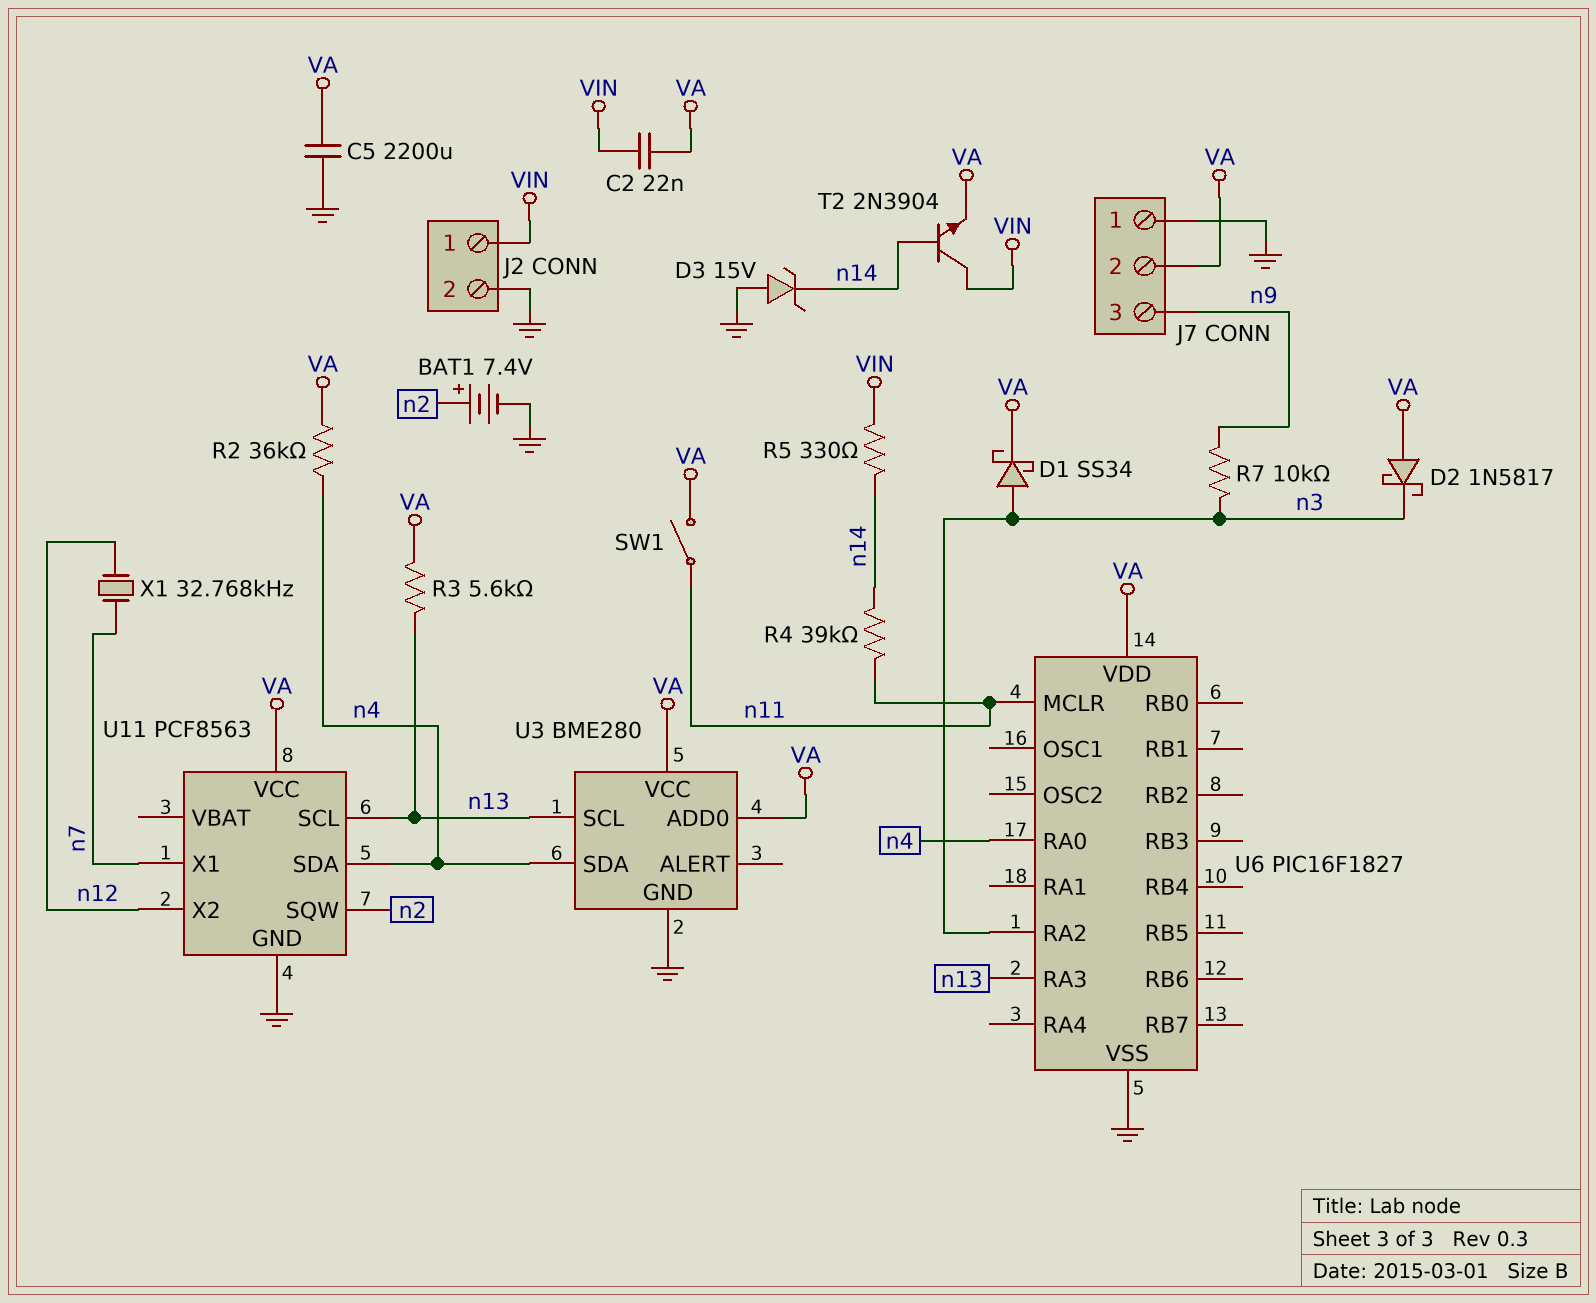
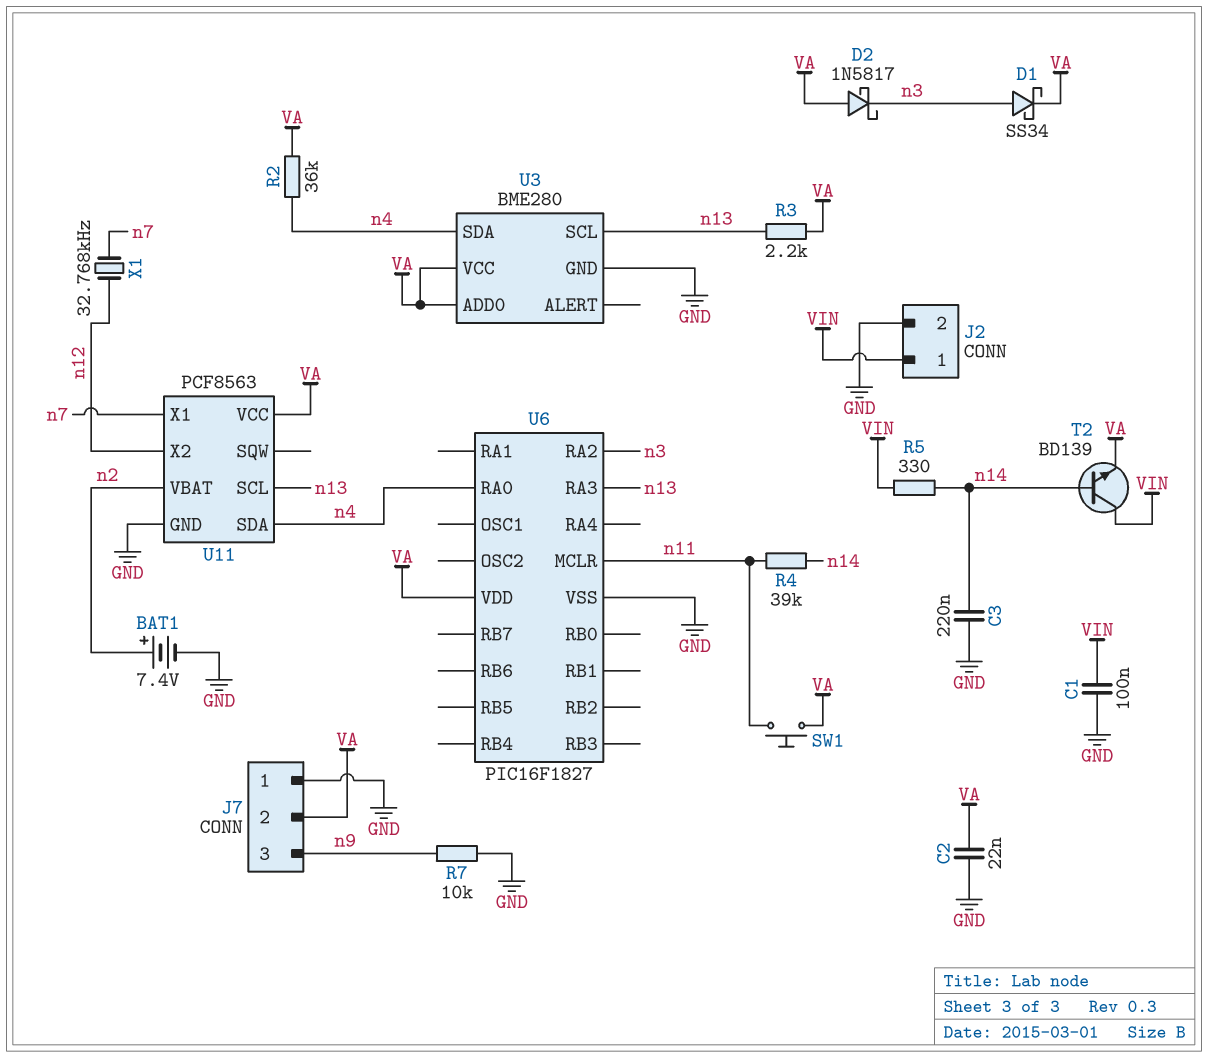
C1: none -> 100nF (GND, VIN)
C2: 22nF (VA, VIN) -> 22nF (GND, VA)
C3: none -> 220nF (GND, n14)
C5: 2200uF (GND, VA) -> none
D3: zener 15V (A GND, K n14) -> none
R3: 5.6k (VA, n13) -> 2.2k (VA, n13)
R7: 10k (n3, n9) -> 10k (GND, n9)
SW1: switch (VA, n11) -> button (VA, n11)
T2: NPN 2N3904 (B n14, C VIN, E VA) -> NPN BD139 (B n14, C VIN, E VA)
U11 pin SQW: n2 -> none
U11 pin VBAT: none -> n2

